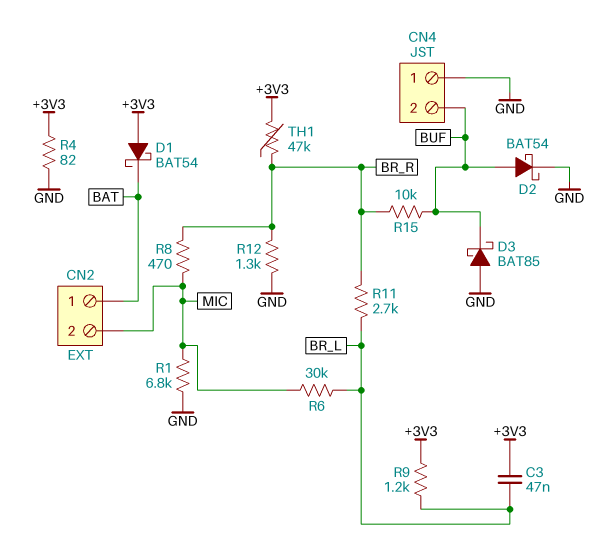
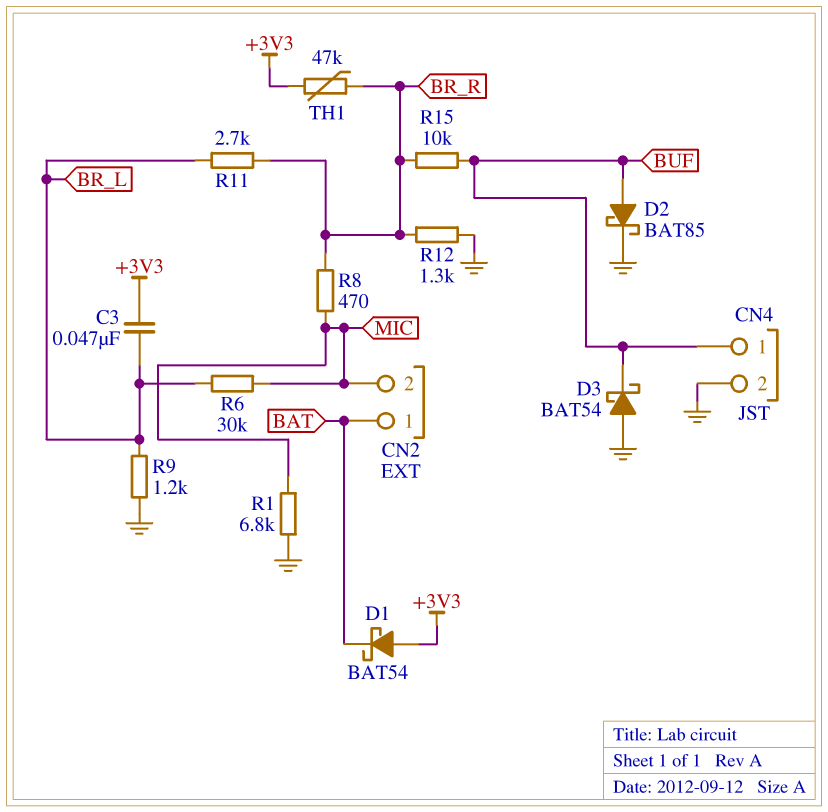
CN4 pin 1: GND -> BUF
CN4 pin 2: BUF -> GND
D2: schottky BAT54 (A BUF, K GND) -> schottky BAT85 (A BUF, K GND)
D3: schottky BAT85 (A GND, K BUF) -> schottky BAT54 (A GND, K BUF)
R4: 82 (+3V3, GND) -> none
R9: 1.2k (+3V3, BR_L) -> 1.2k (BR_L, GND)

